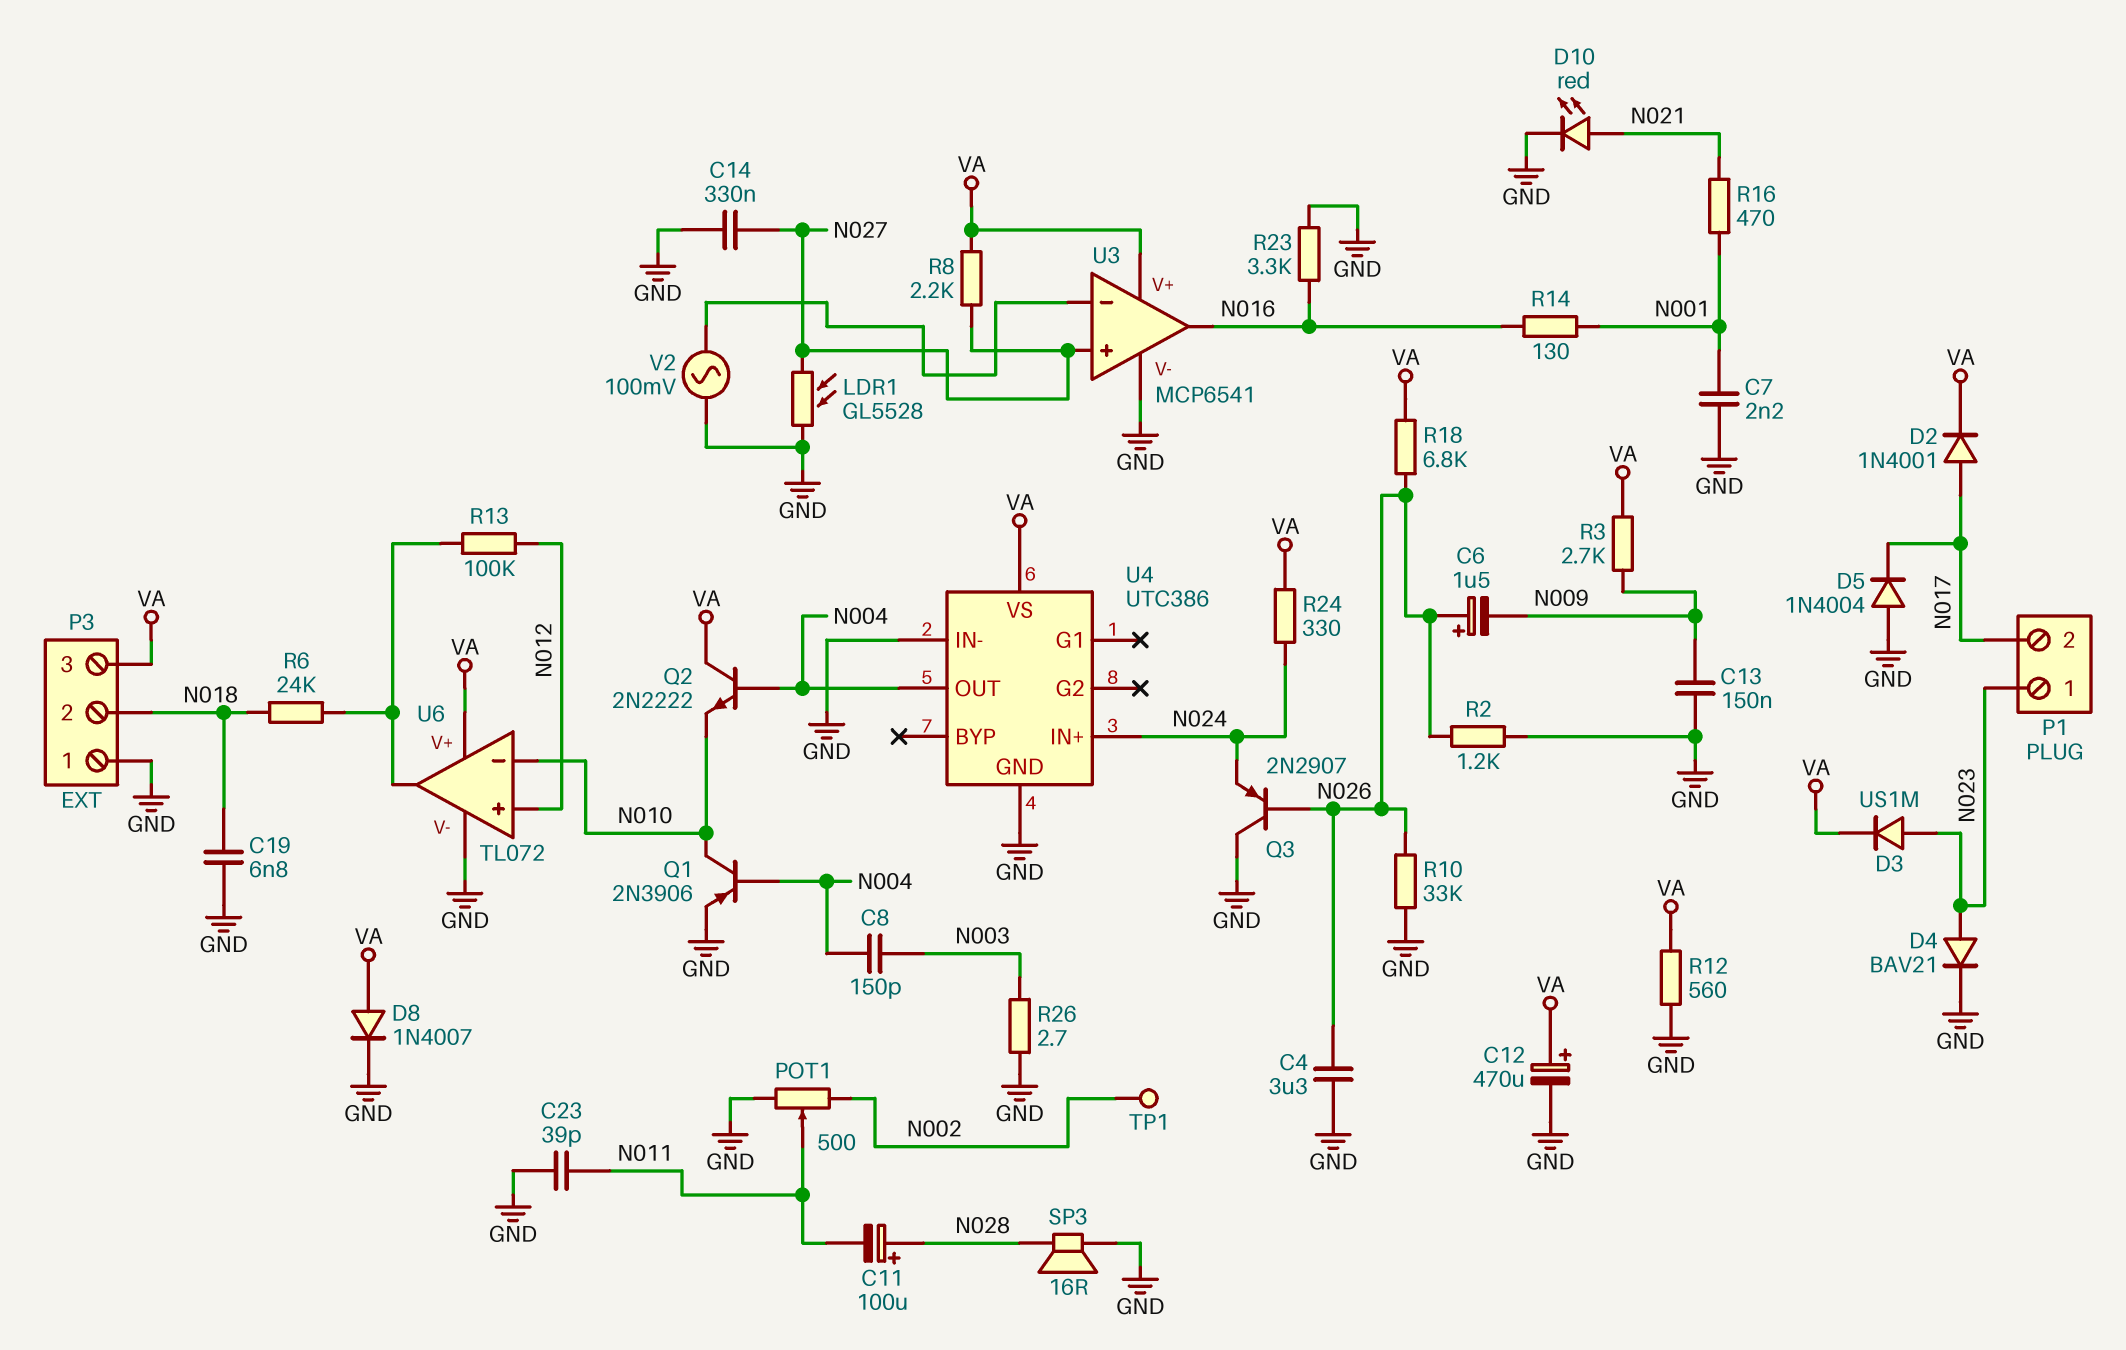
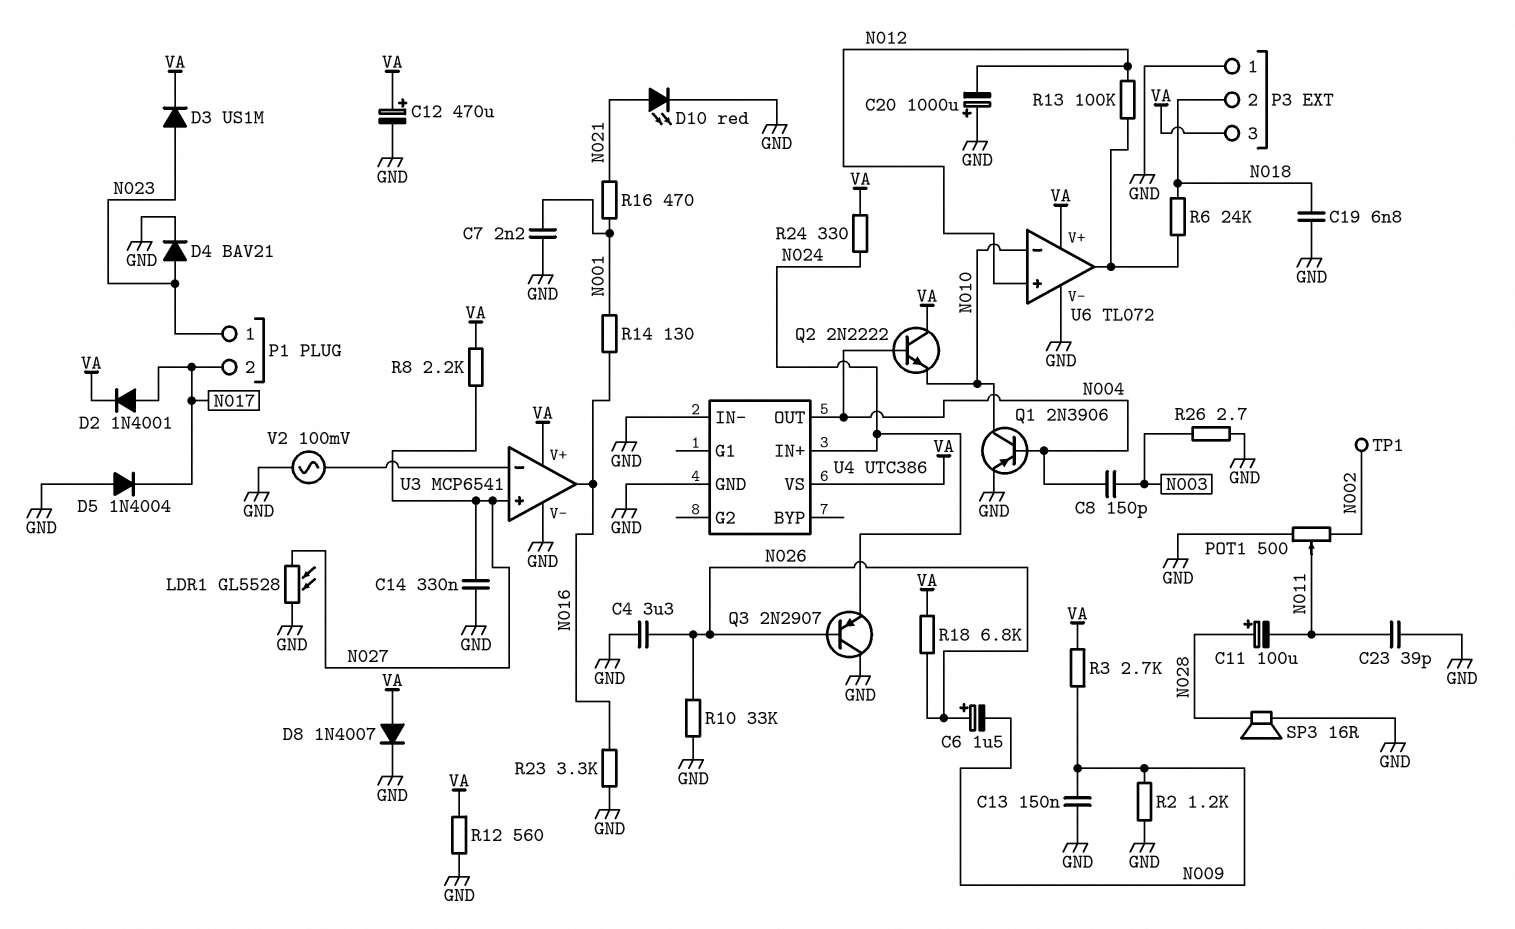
C20: none -> 1000uF (plus GND, minus N012)
R2: 1.2k (GND, N026) -> 1.2k (GND, N009)

